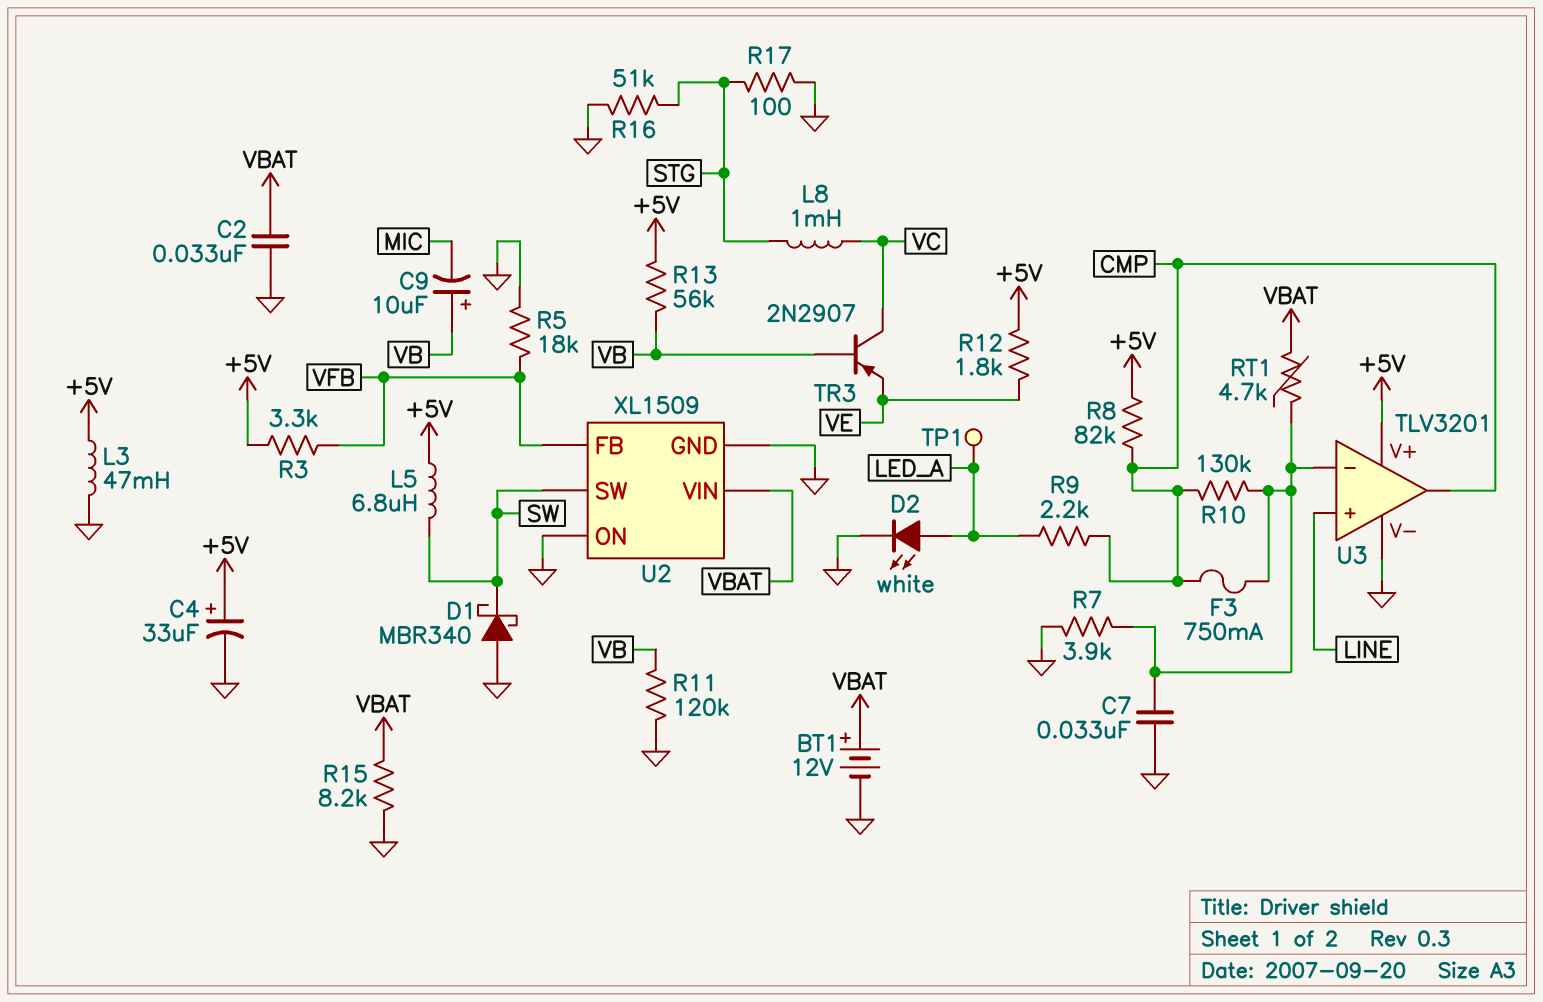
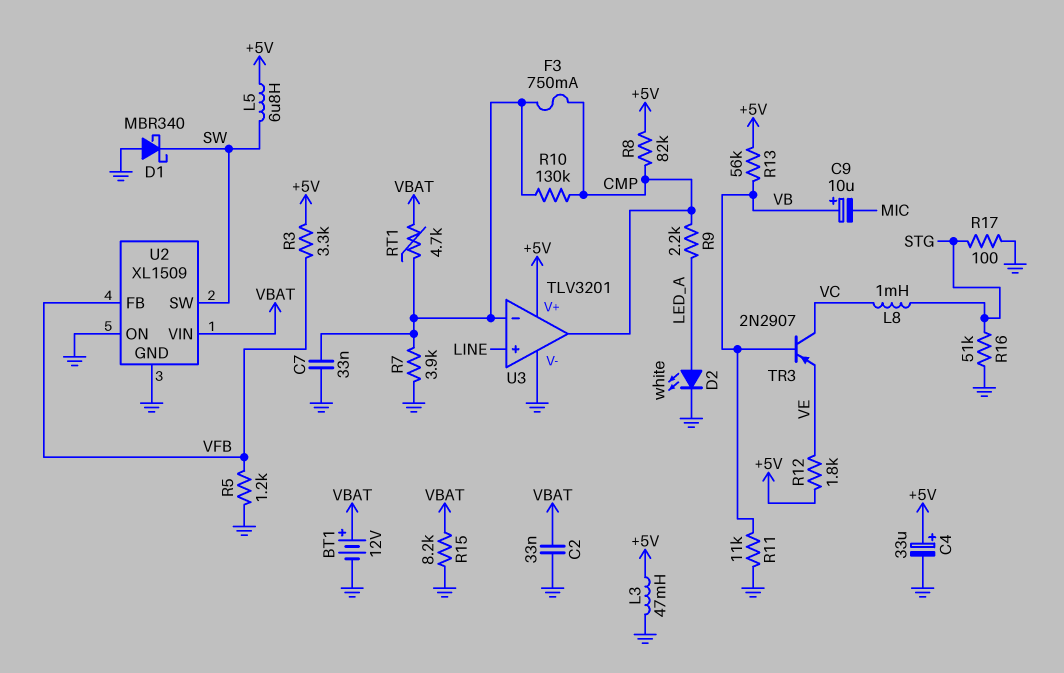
R5: 18k (GND, VFB) -> 1.2k (GND, VFB)
R11: 120k (GND, VB) -> 11k (GND, VB)
TP1: test point (LED_A) -> none

